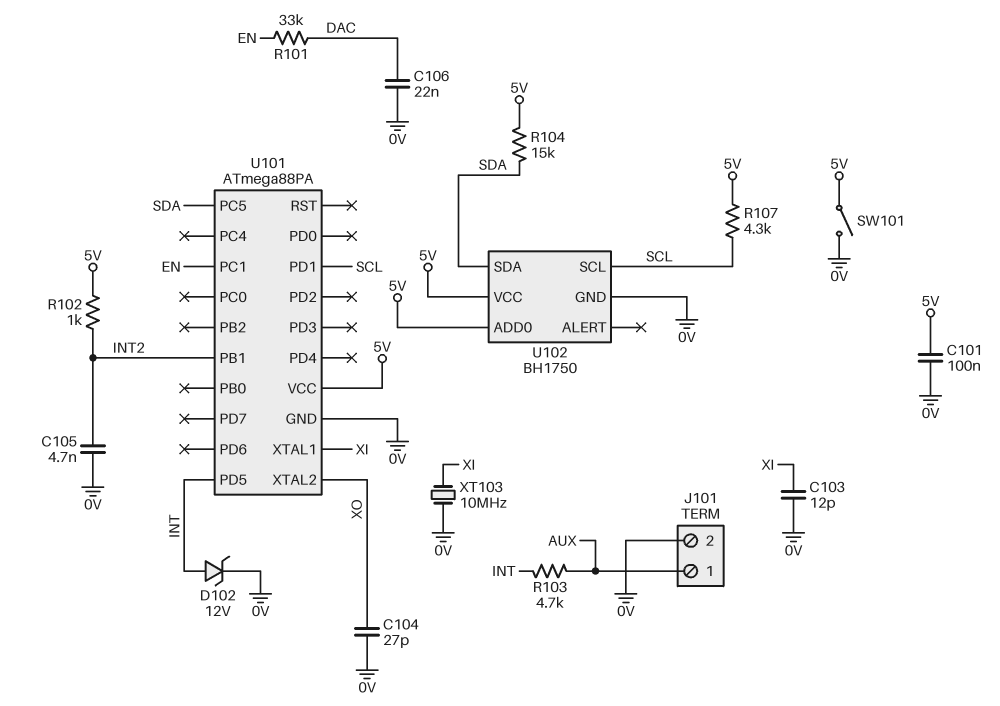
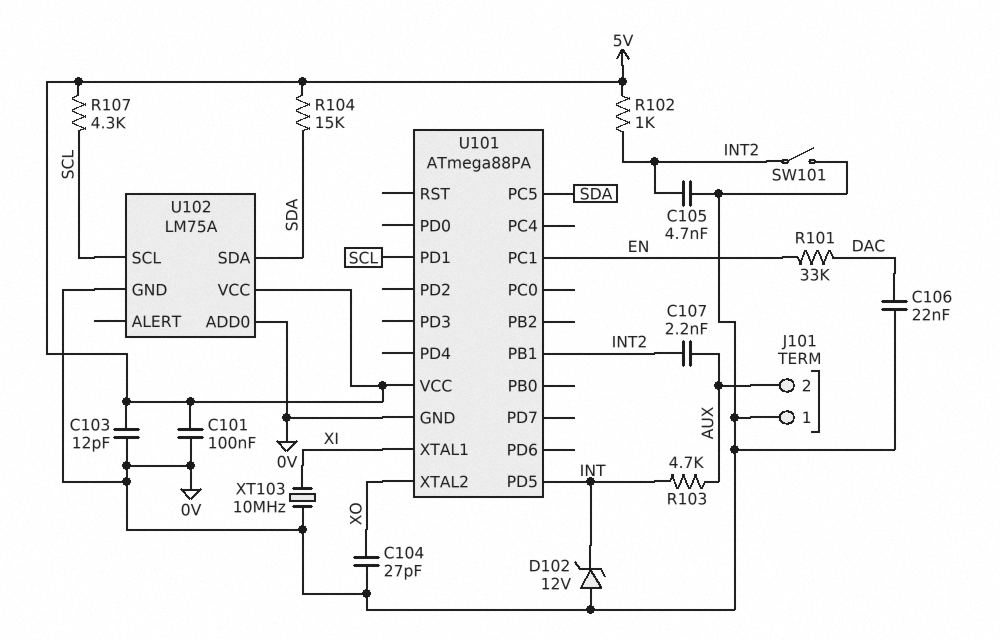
C103: 12pF (0V, XI) -> 12pF (0V, 5V)
C107: none -> 2.2nF (AUX, INT2)
D102: zener 12V (A INT, K 0V) -> zener 12V (A 0V, K INT)
J101 pin 1: AUX -> 0V
J101 pin 2: 0V -> AUX
SW101: switch (0V, 5V) -> switch (0V, INT2)
U102: BH1750 -> LM75A
U102 pin ADD0: 5V -> 0V

